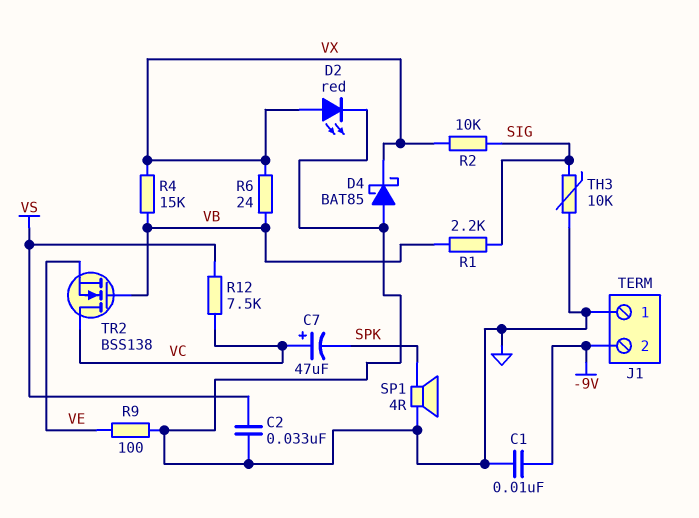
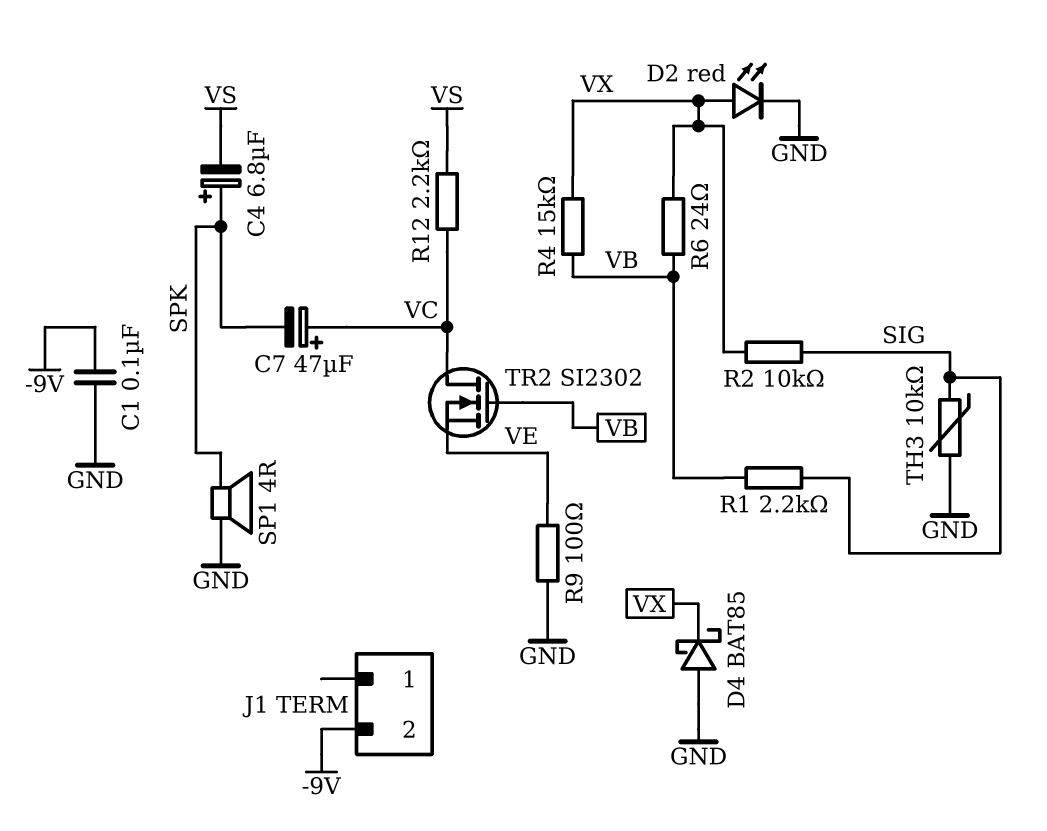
C1: 10nF (-9V, GND) -> 100nF (-9V, GND)
C2: 33nF (GND, VS) -> none
C4: none -> 6.8uF (plus SPK, minus VS)
J1 pin 1: GND -> none
R12: 7.5k (VC, VS) -> 2.2k (VC, VS)
TR2: NMOS BSS138 (G VB, D VC, S VE) -> NMOS SI2302 (G VB, D VC, S VE)

